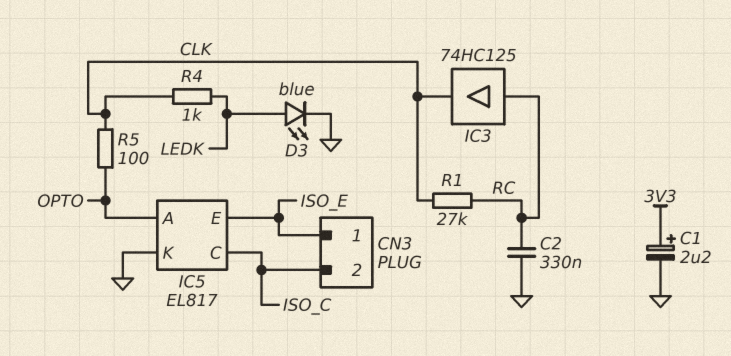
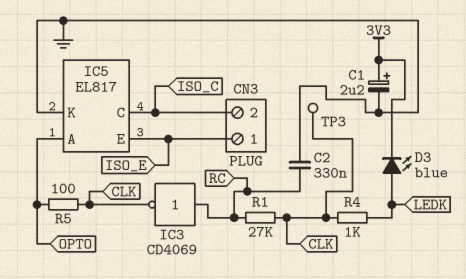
D3: LED blue (A LEDK, K GND) -> LED blue (A LEDK, K 3V3)
IC3: buffer 74HC125 (in RC, out CLK) -> NOT CD4069 (in RC, out CLK)
TP3: none -> test point (CLK)

